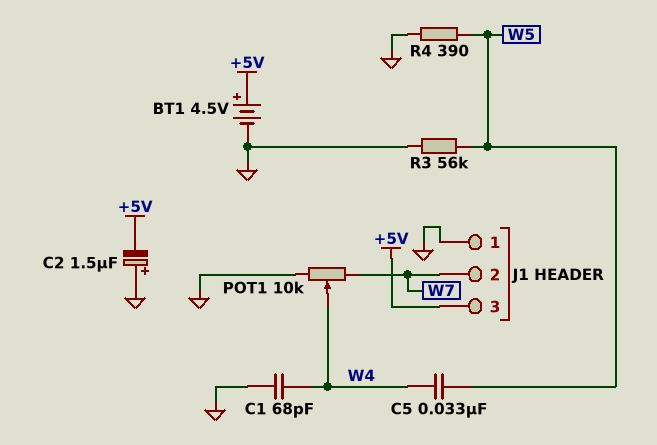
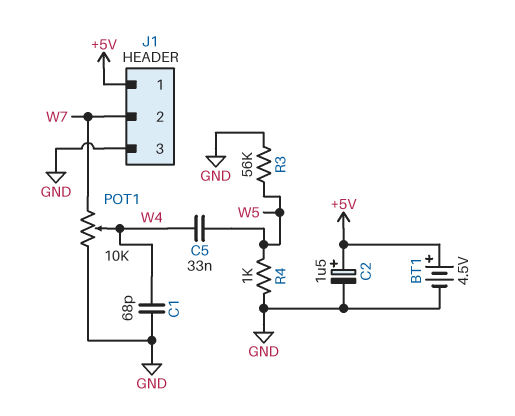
C2: 1.5uF (plus GND, minus +5V) -> 1.5uF (plus +5V, minus GND)
J1 pin 1: GND -> +5V
J1 pin 3: +5V -> GND
R4: 390 (GND, W5) -> 1k (GND, W5)

